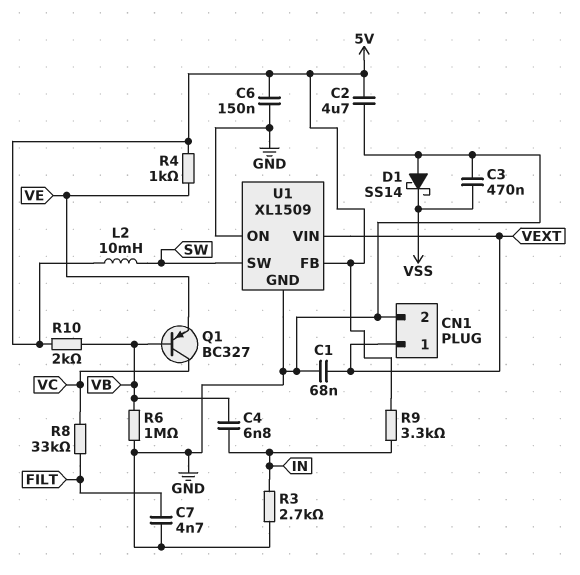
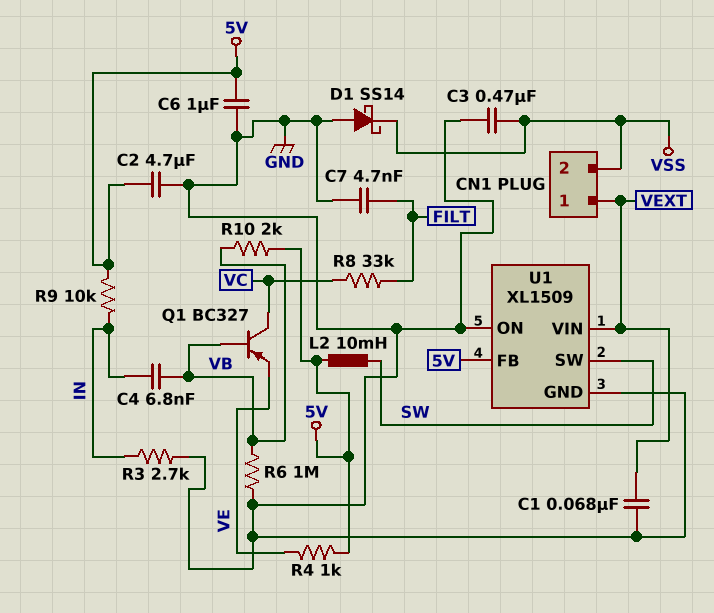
C6: 150nF (5V, GND) -> 1uF (5V, GND)
CN1 pin 2: GND -> VSS
R9: 3.3k (5V, IN) -> 10k (5V, IN)

